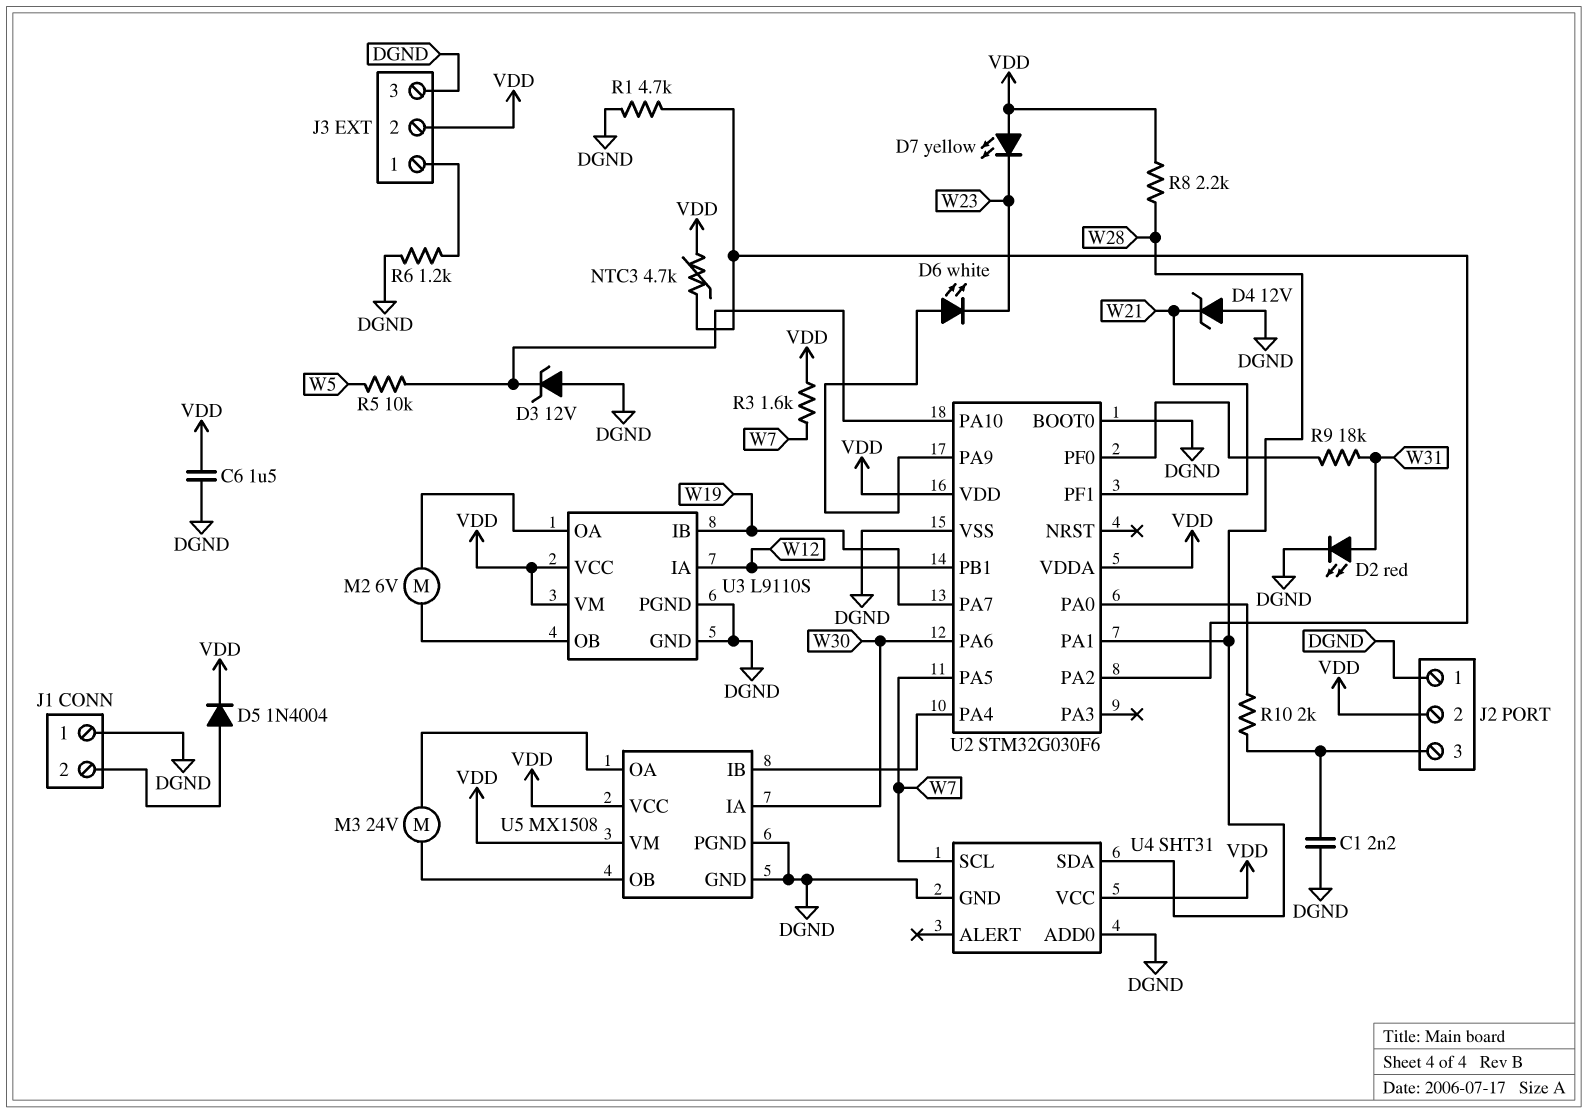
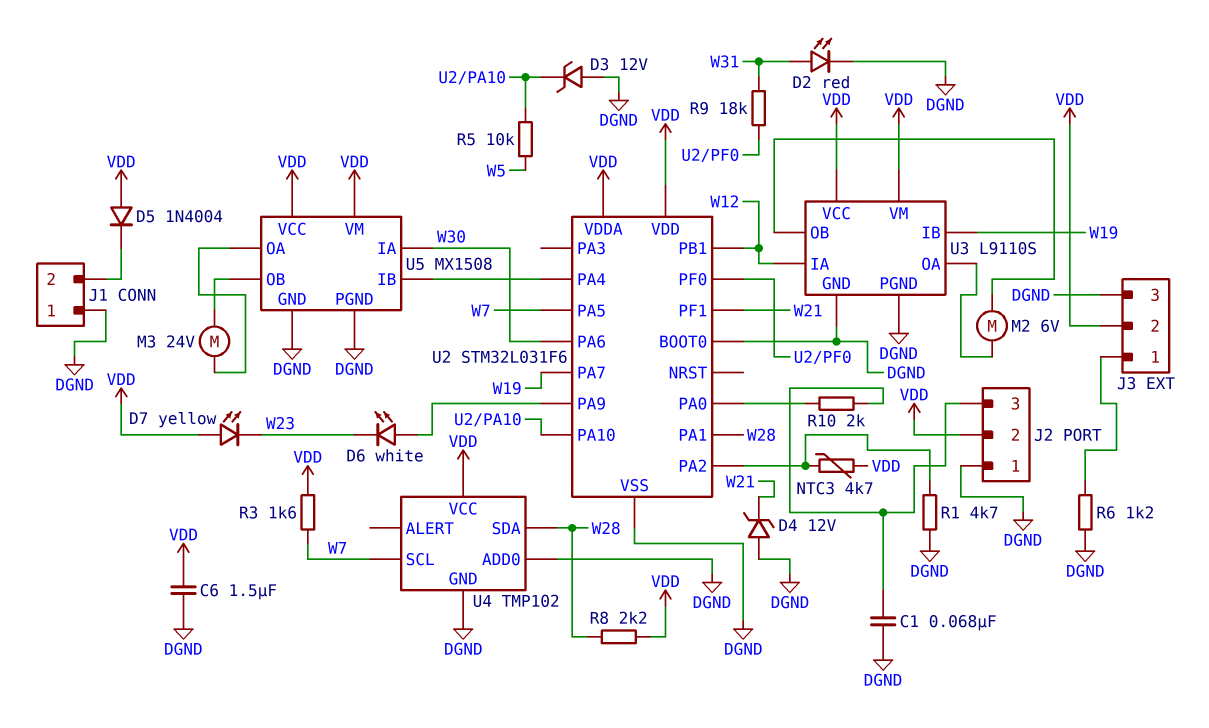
C1: 2.2nF (DGND, J2/3) -> 68nF (DGND, J2/3)
D5: diode 1N4004 (A J1/2, K VDD) -> diode 1N4004 (A VDD, K J1/2)
U2: STM32G030F6 -> STM32L031F6
U4: SHT31 -> TMP102

